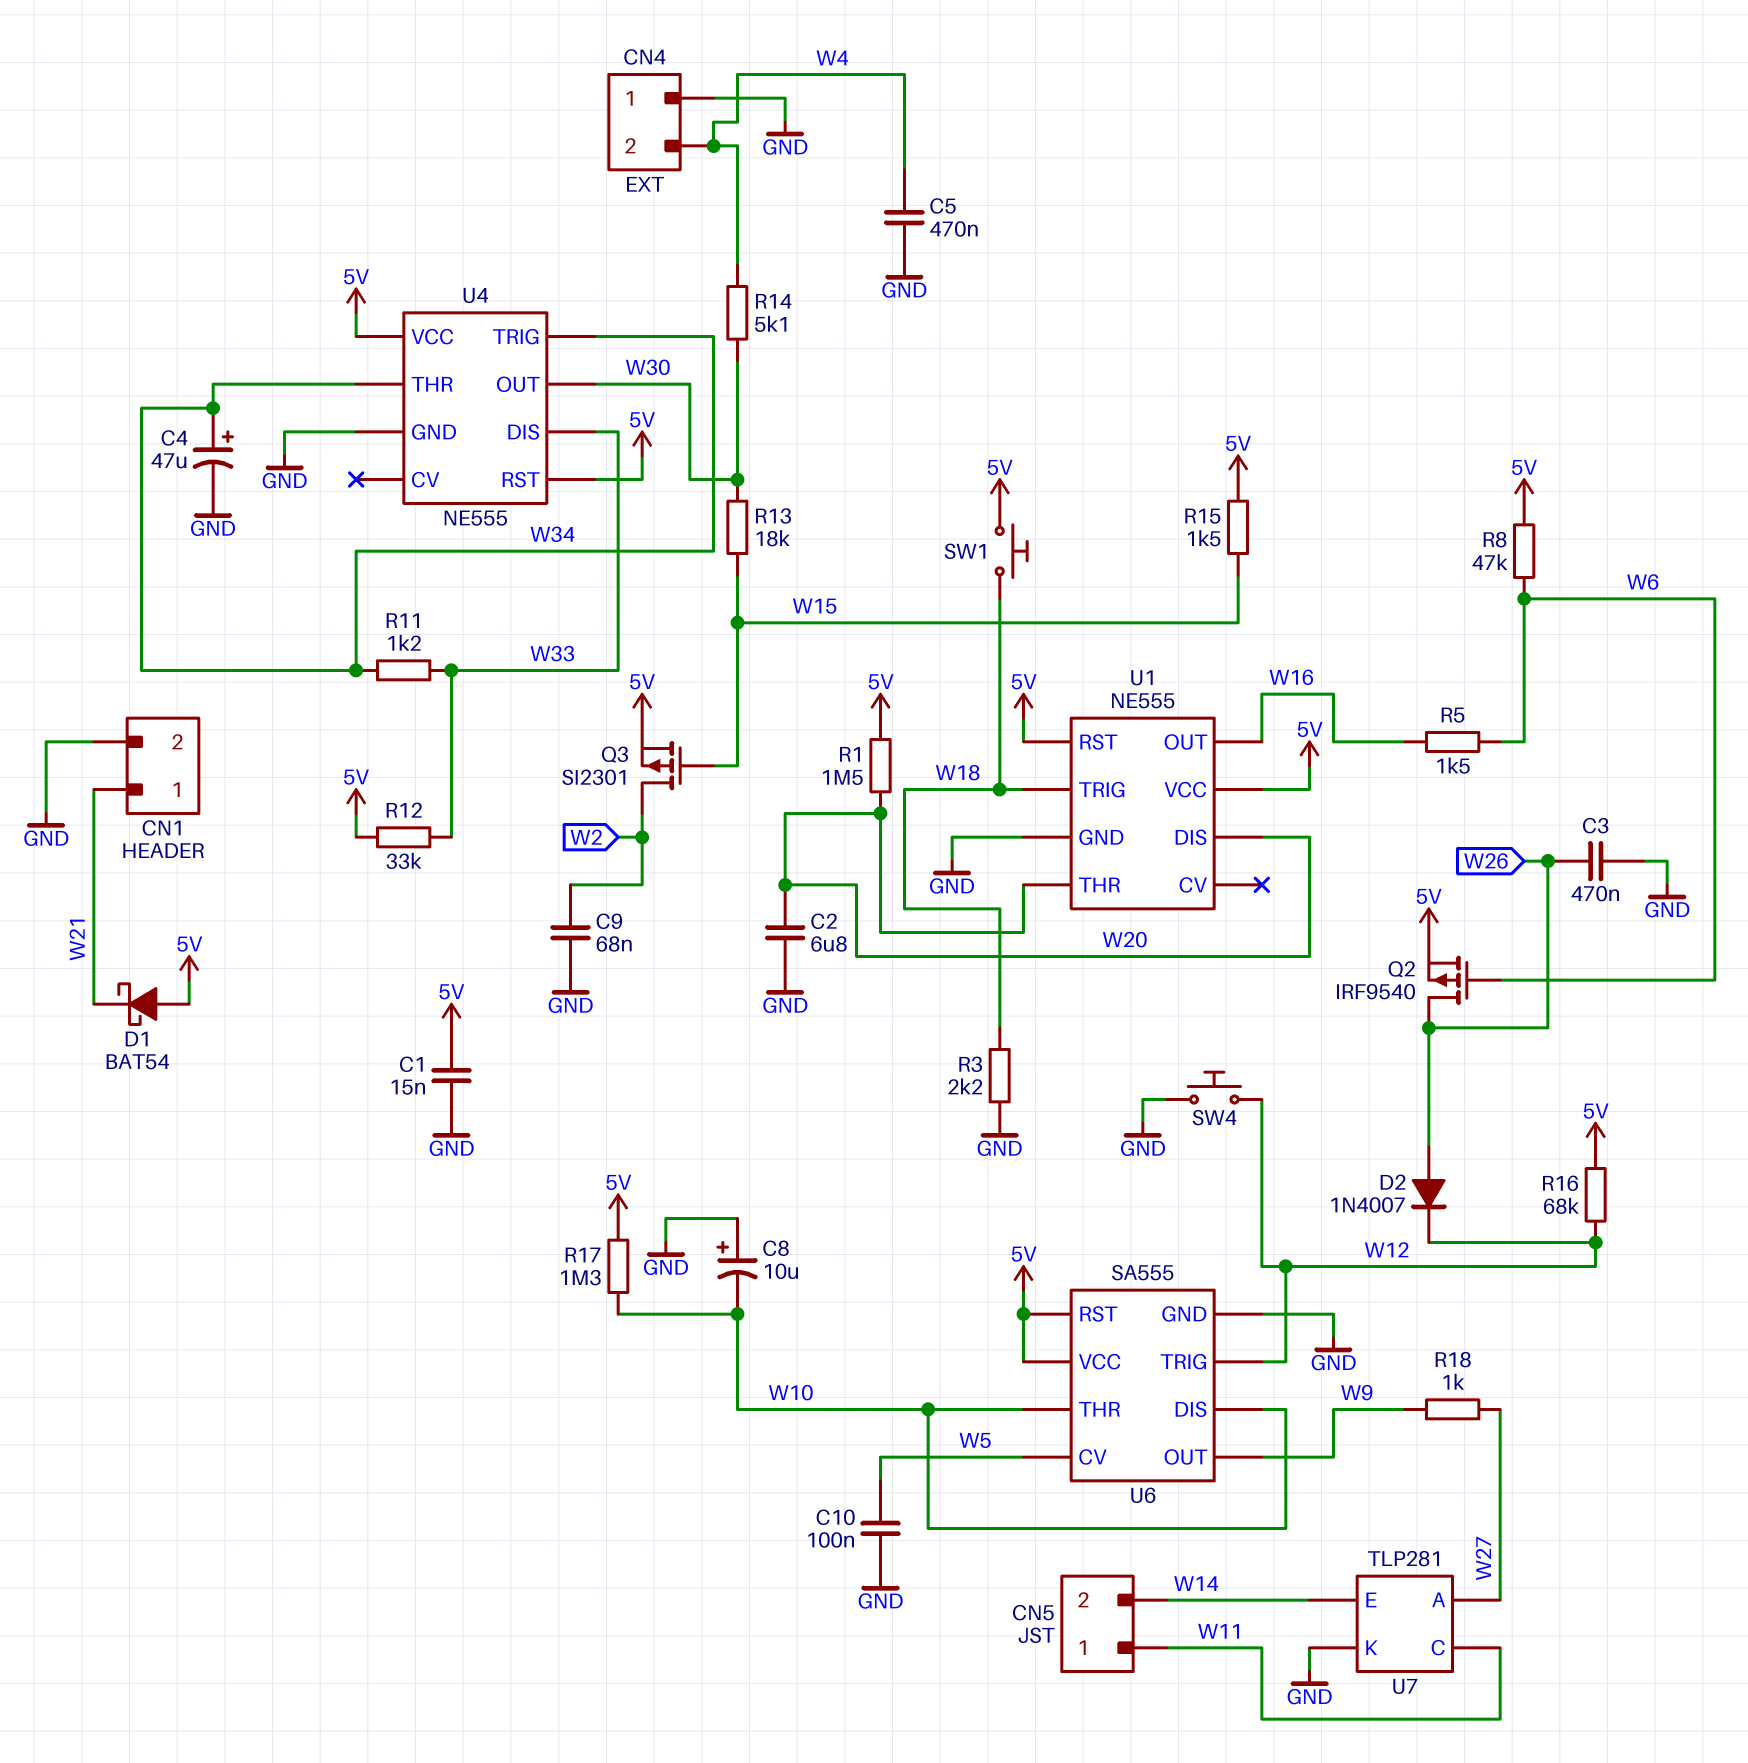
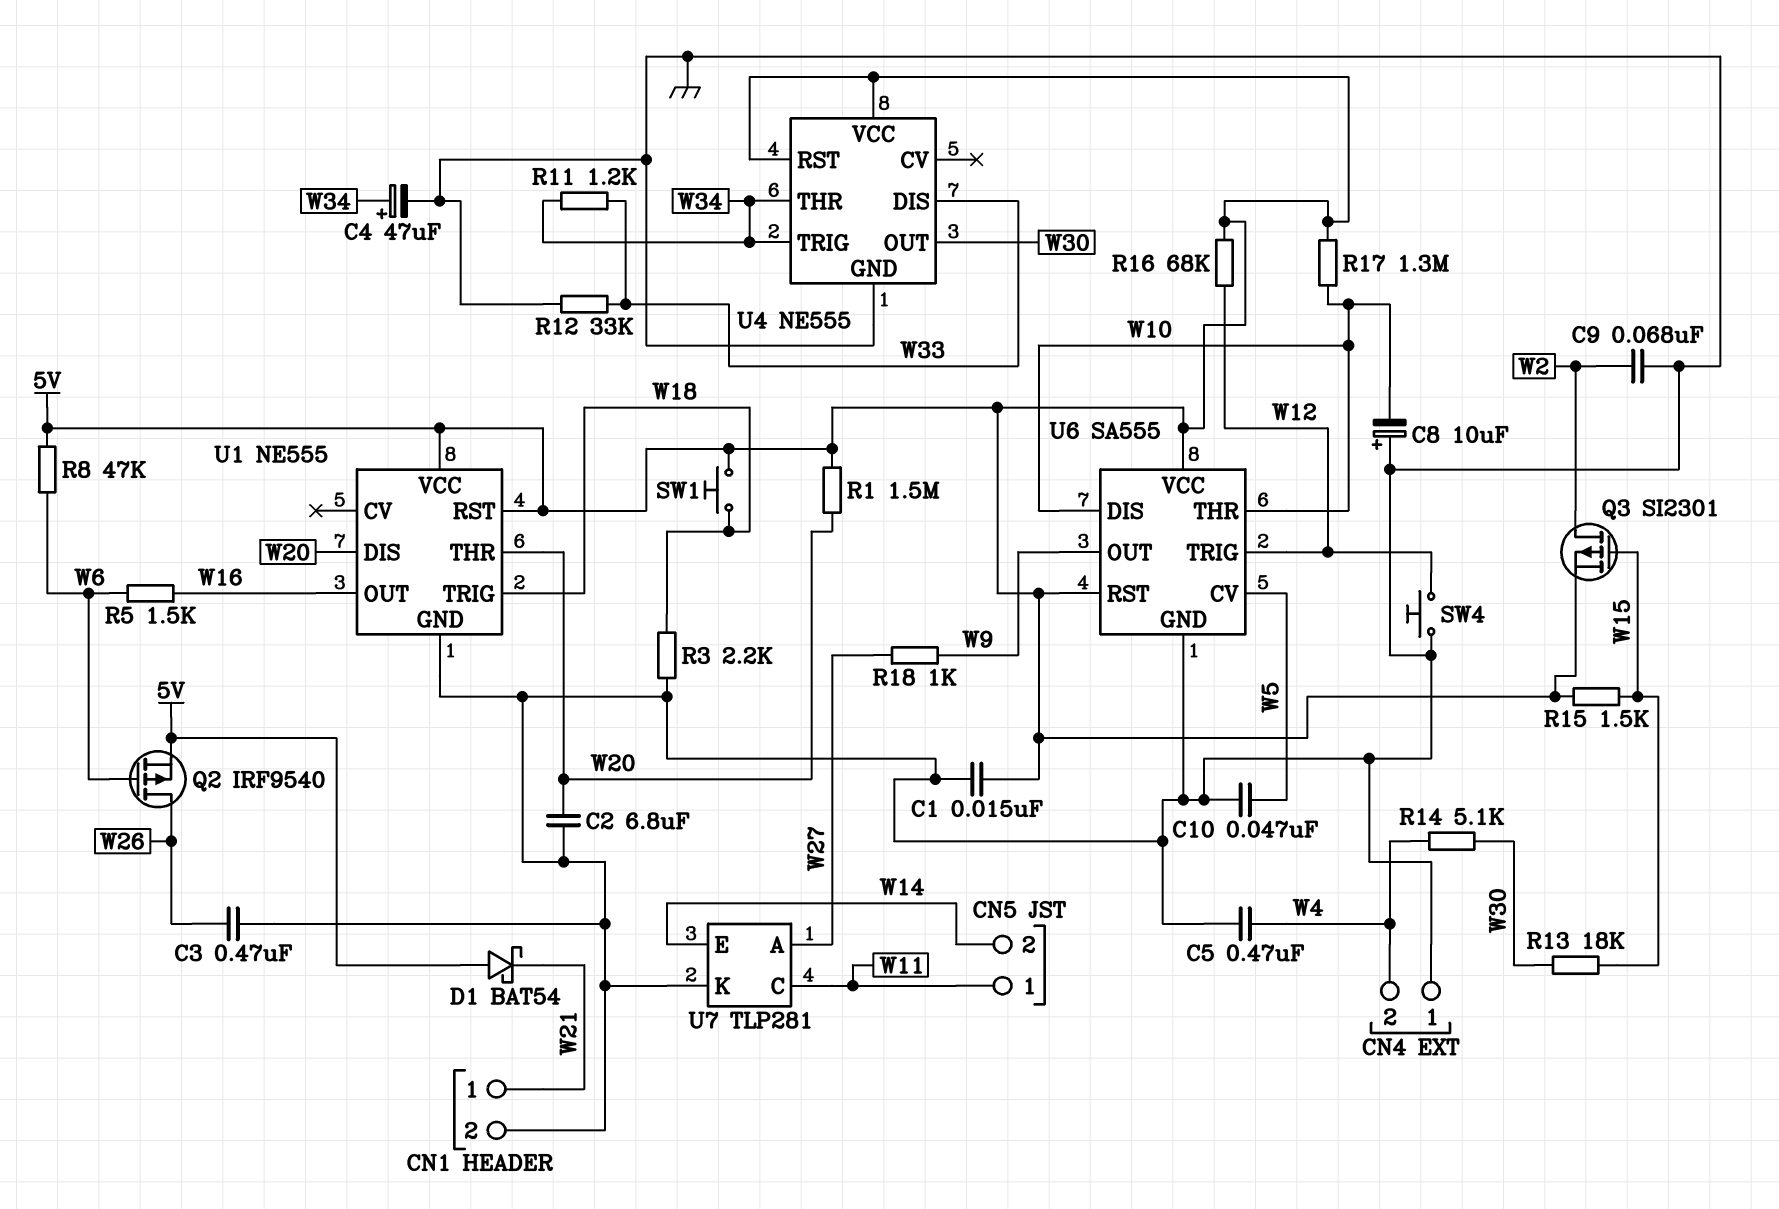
C10: 100nF (GND, W5) -> 47nF (GND, W5)
D2: diode 1N4007 (A W26, K W12) -> none
R12: 33k (5V, W33) -> 33k (GND, W33)

